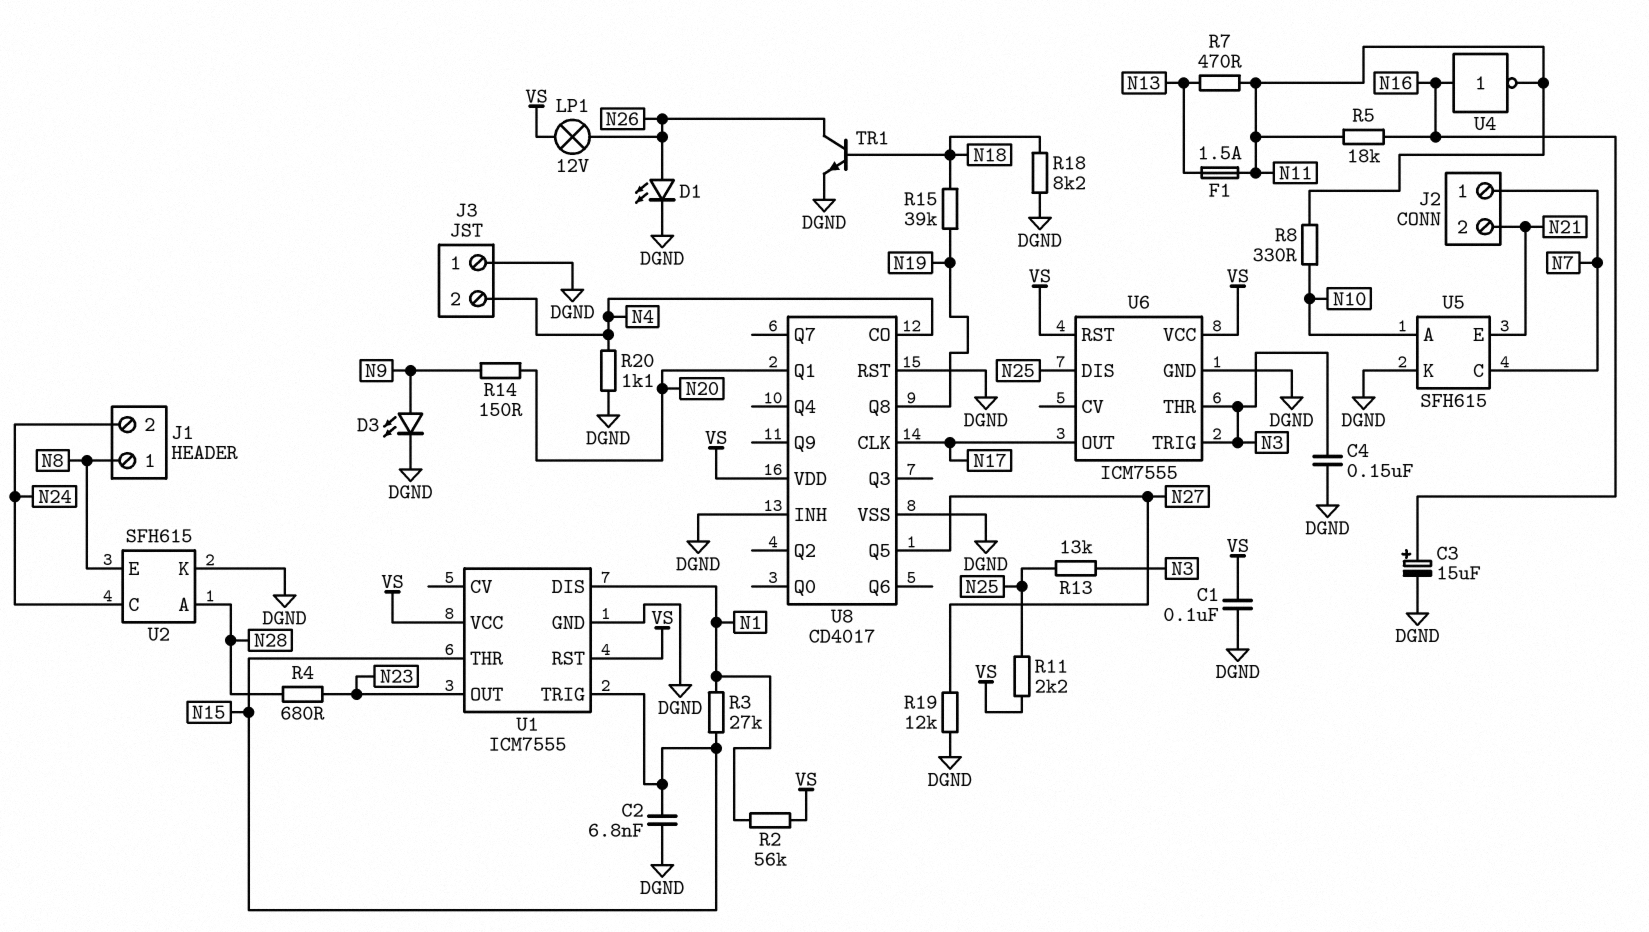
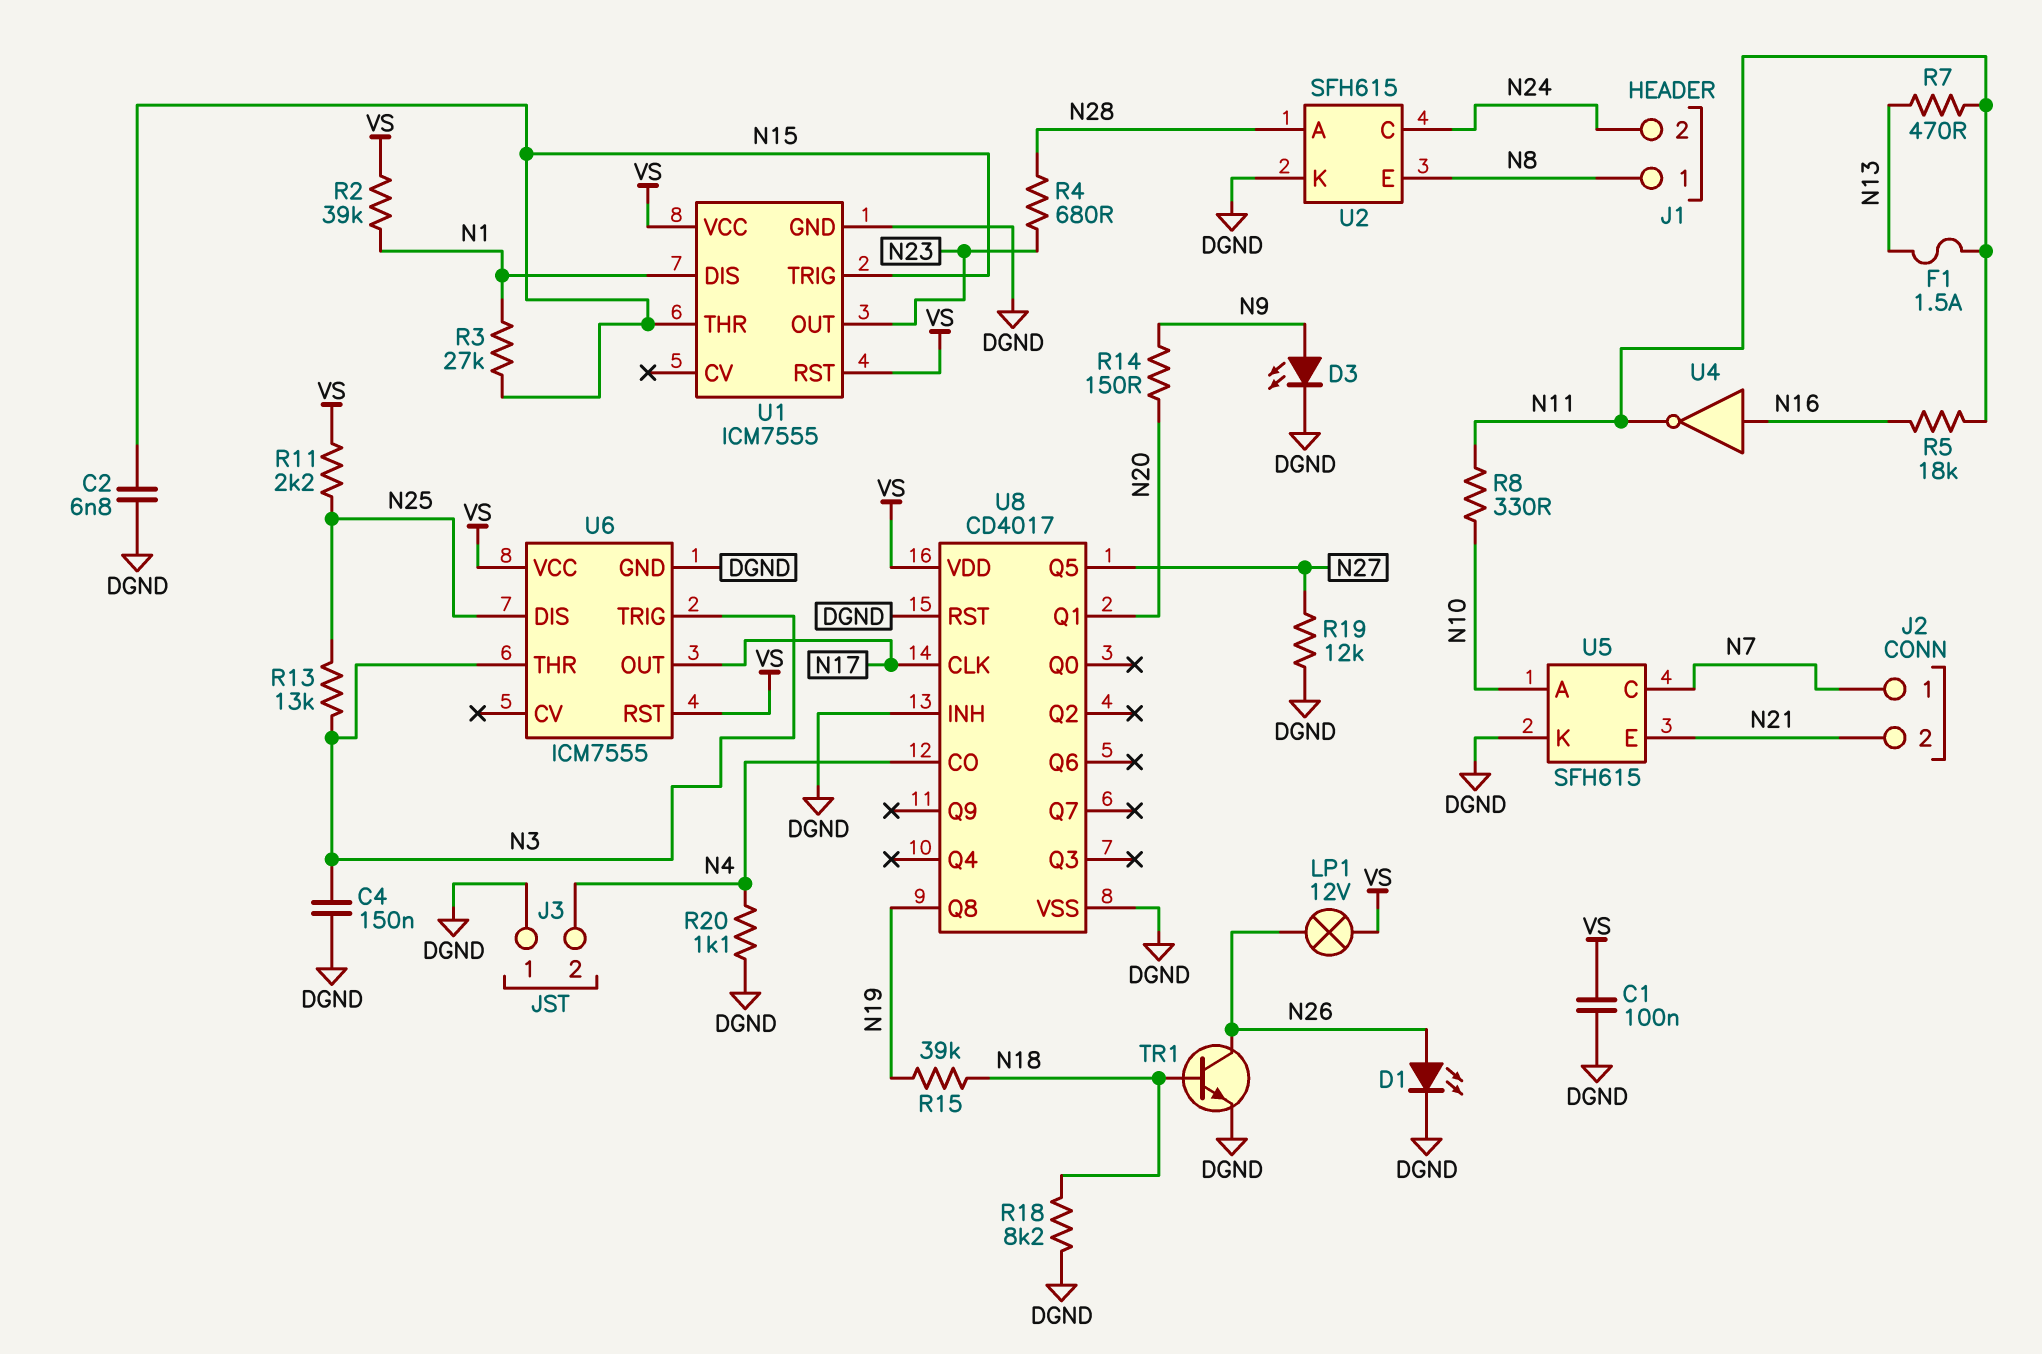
C3: 15uF (plus N16, minus DGND) -> none
R2: 56k (N1, VS) -> 39k (N1, VS)

